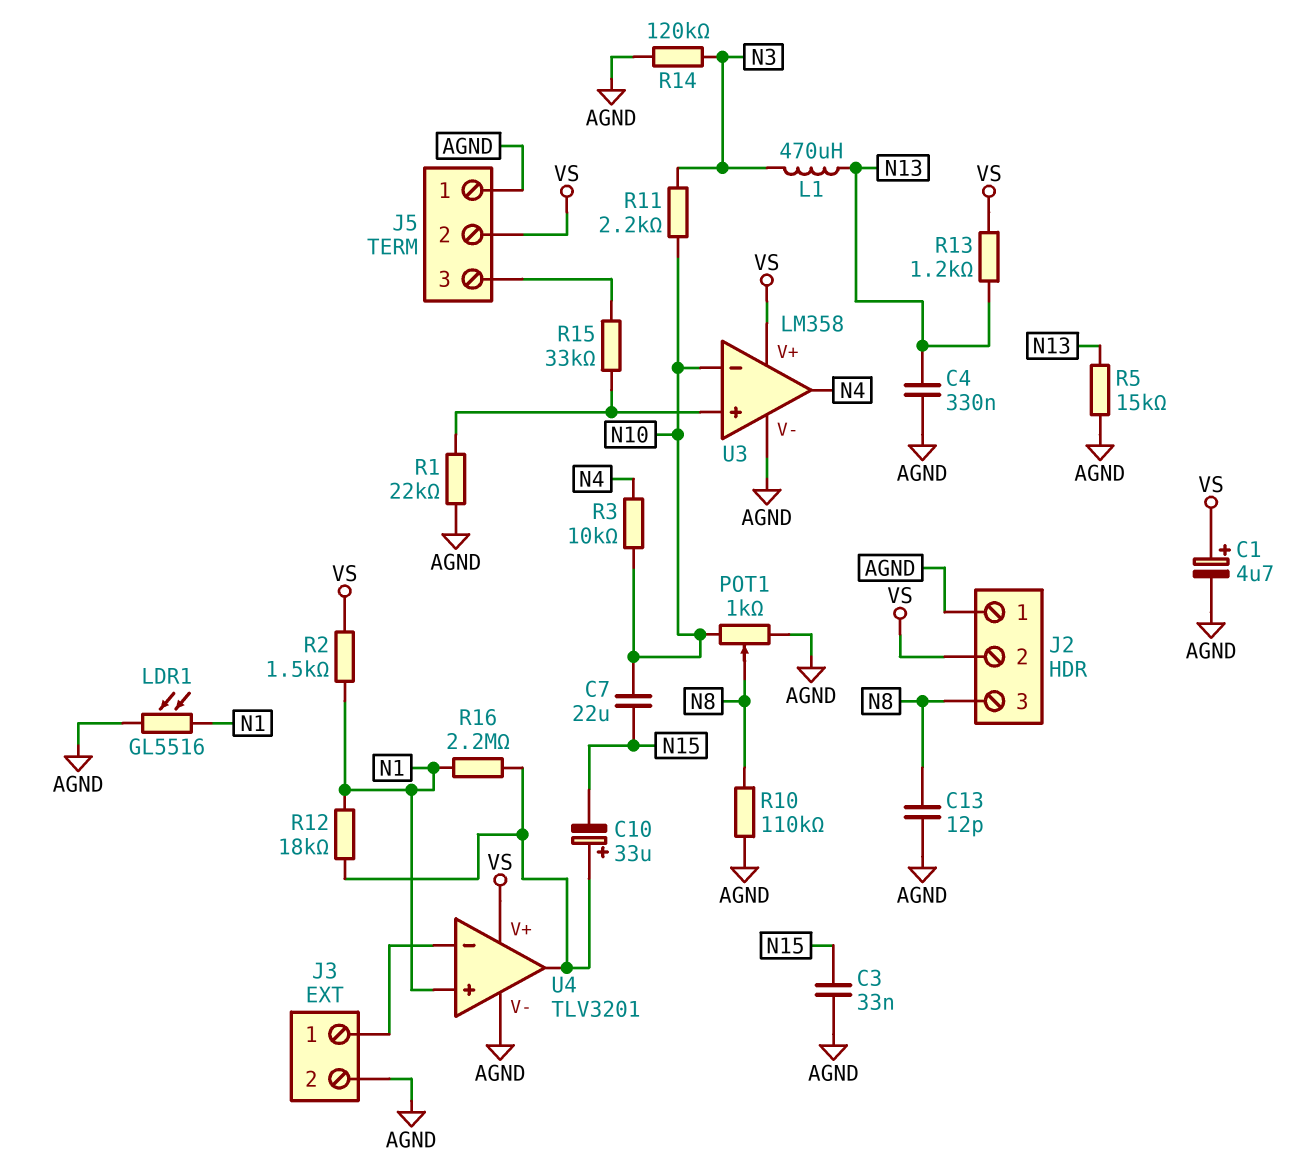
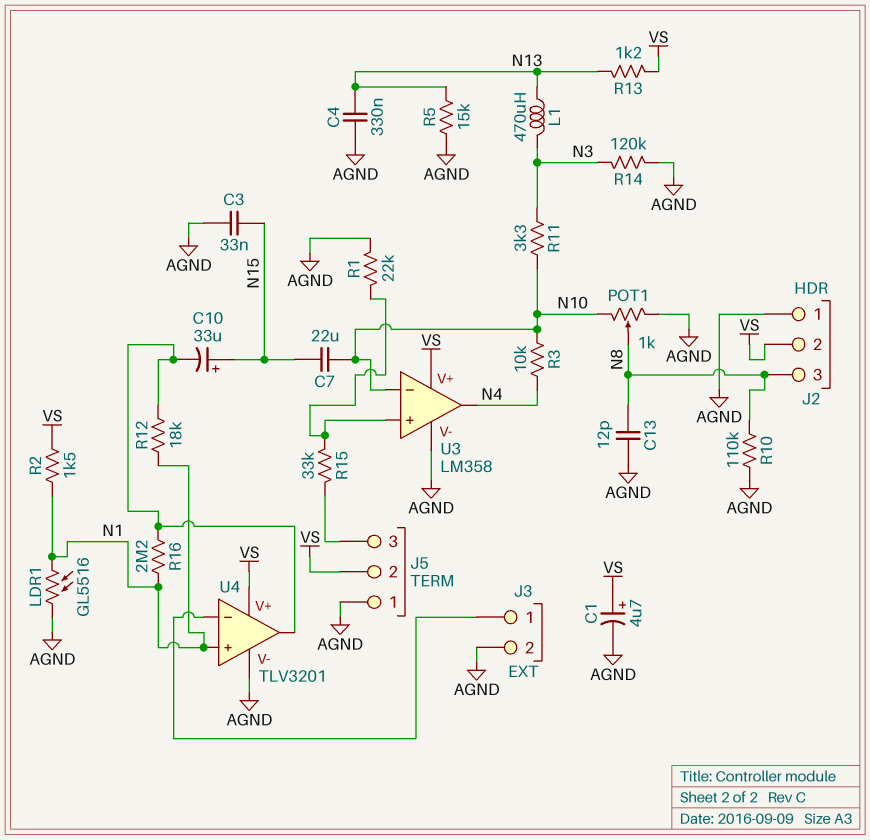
C10: 33uF (plus U4/out, minus N15) -> 33uF (plus N15, minus U4/out)
R11: 2.2k (N3, N10) -> 3.3k (N3, N10)

